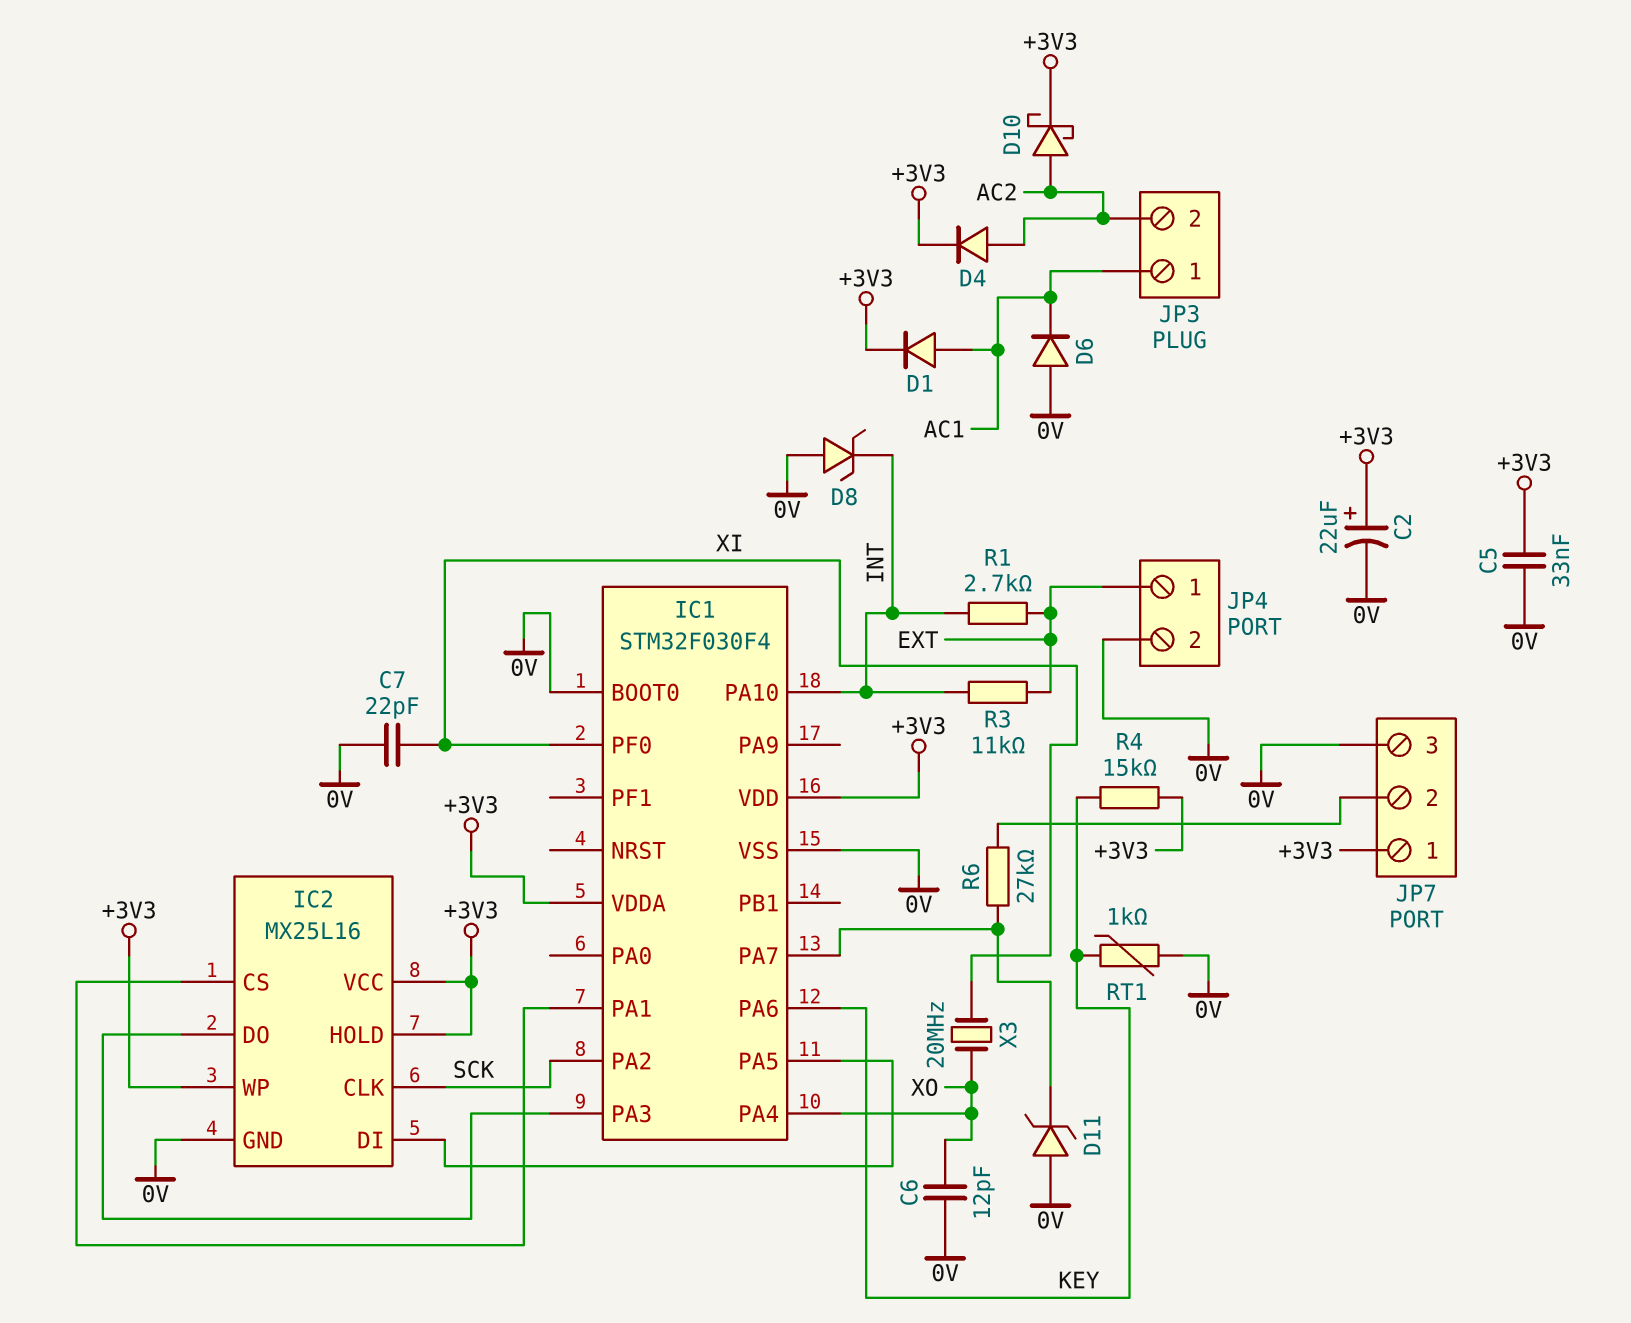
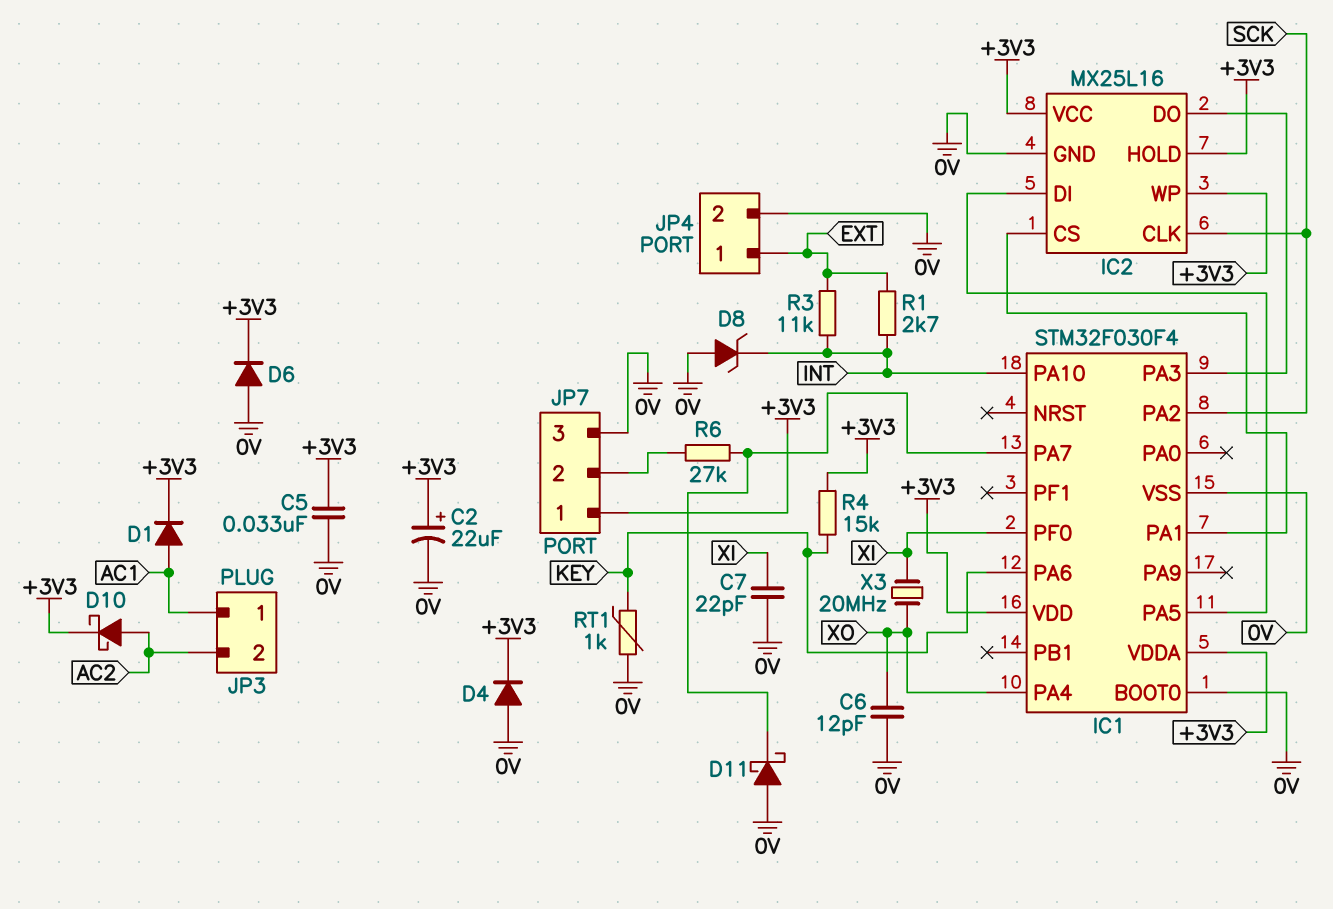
D4: diode (A AC2, K +3V3) -> diode (A 0V, K +3V3)
D6: diode (A 0V, K AC1) -> diode (A 0V, K +3V3)
D11: zener (A 0V, K IC1/PA7) -> schottky (A 0V, K IC1/PA7)

